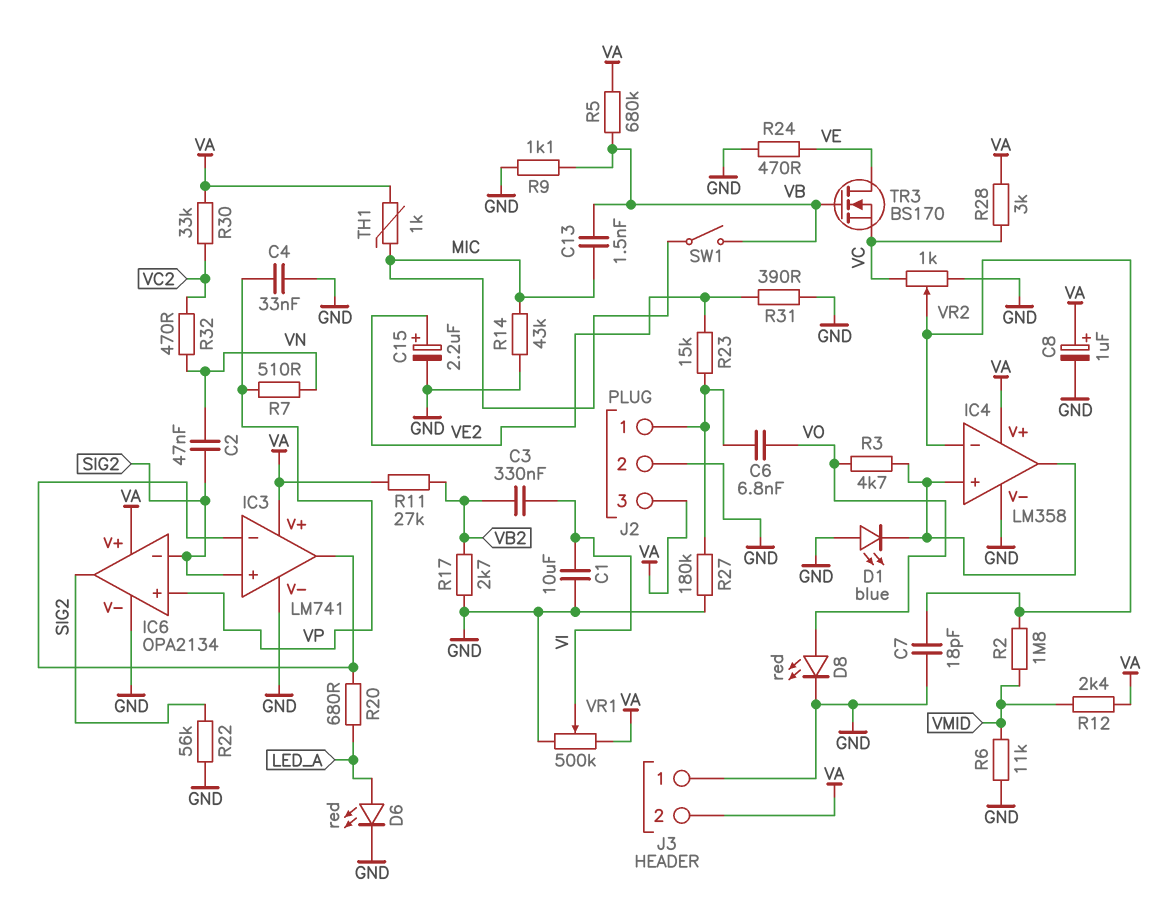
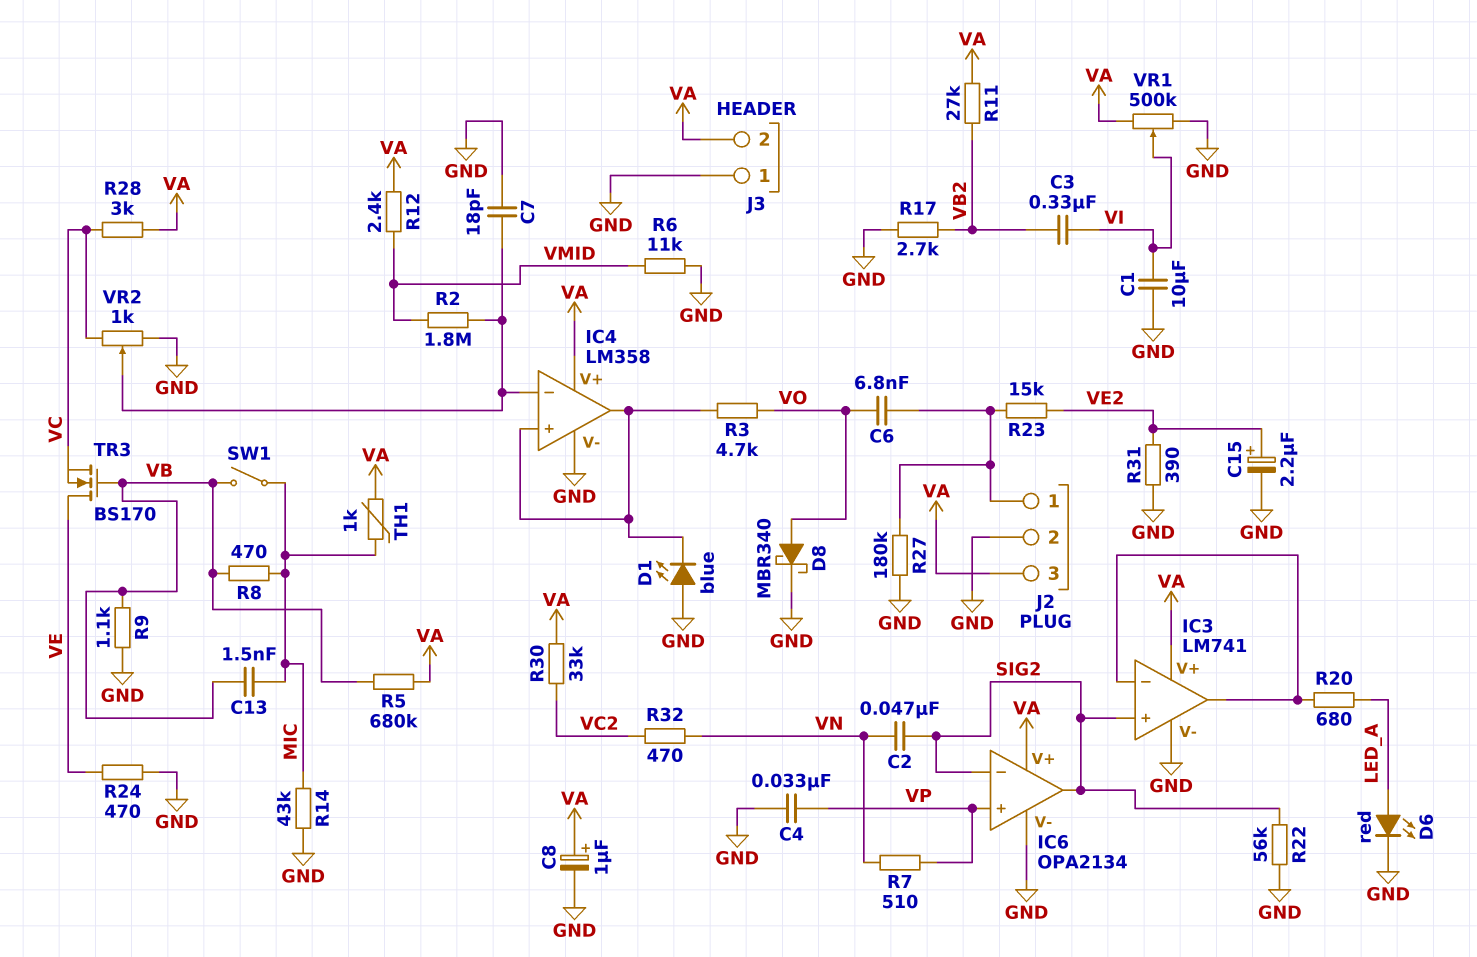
D8: LED red (A VO, K GND) -> schottky MBR340 (A VO, K GND)
R8: none -> 470 (MIC, VB)

